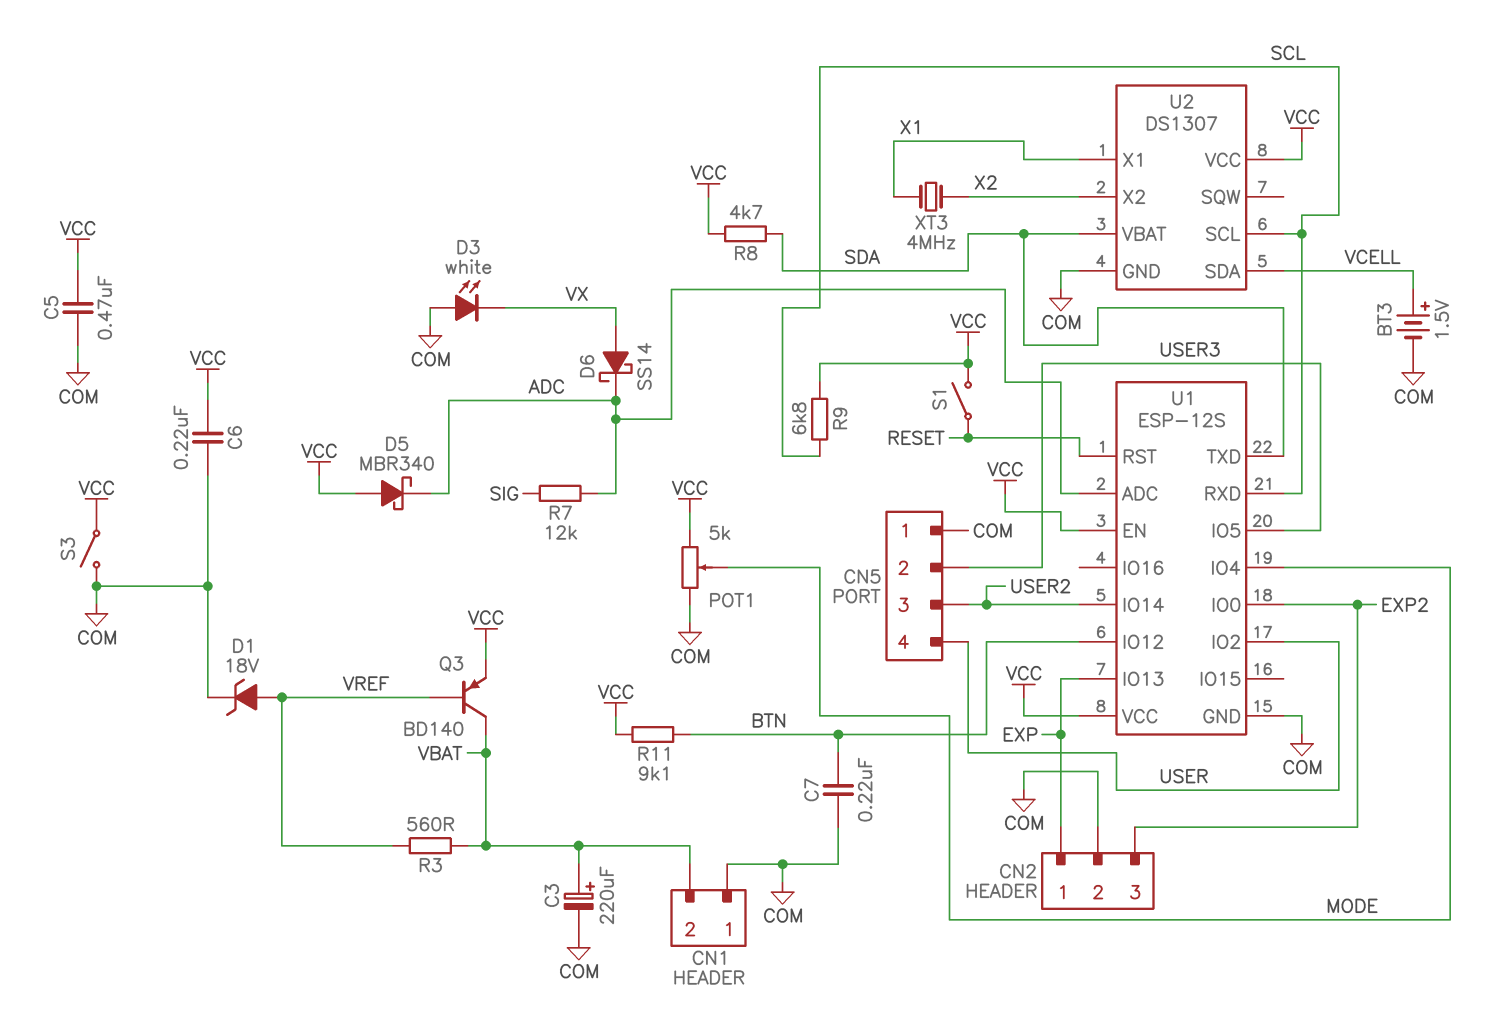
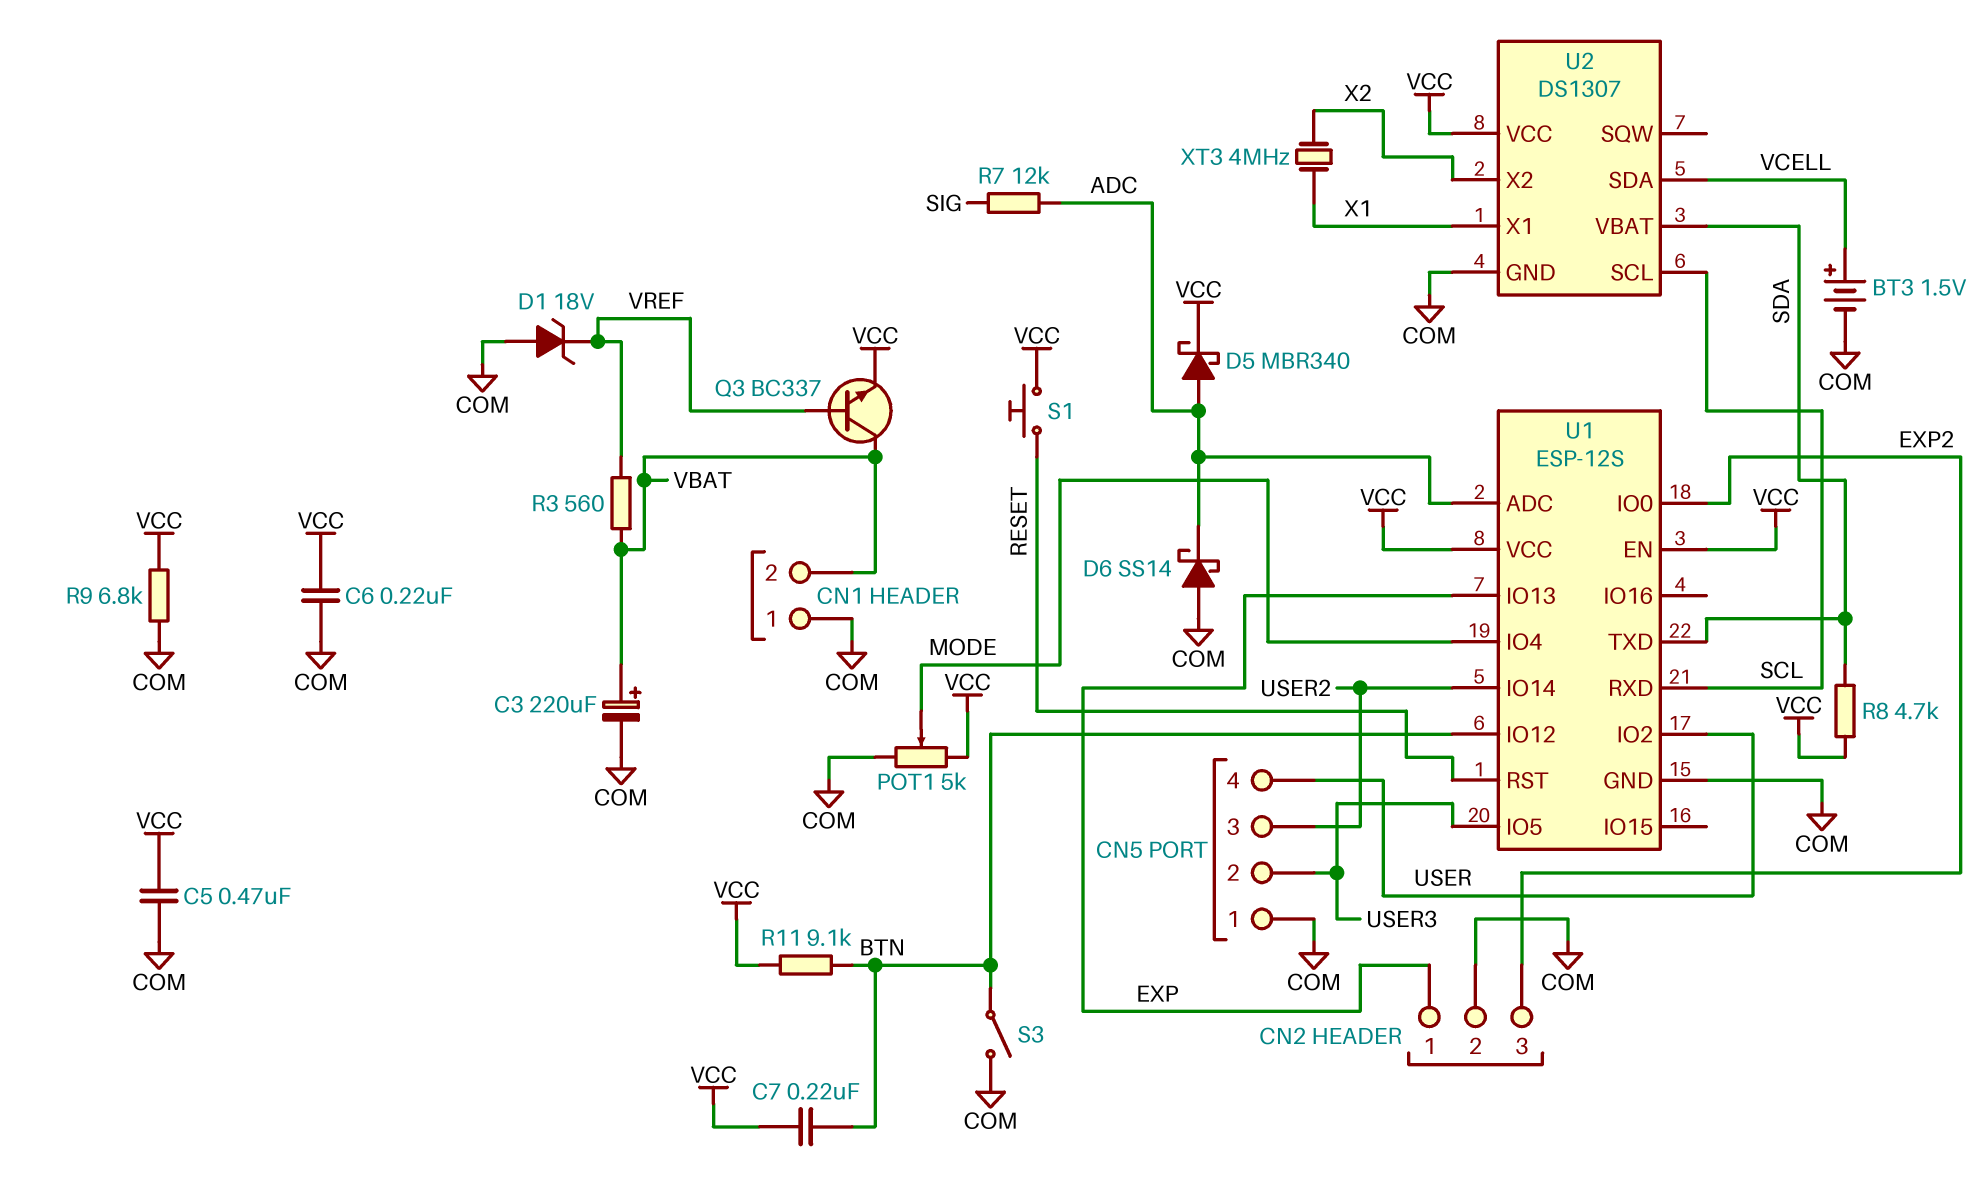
C7: 220nF (BTN, COM) -> 220nF (BTN, VCC)
D1: zener 18V (A VREF, K COM) -> zener 18V (A COM, K VREF)
D3: LED white (A COM, K VX) -> none
D5: schottky MBR340 (A VCC, K ADC) -> schottky MBR340 (A ADC, K VCC)
D6: schottky SS14 (A VX, K ADC) -> schottky SS14 (A COM, K ADC)
Q3: PNP BD140 (B VREF, C VBAT, E VCC) -> NPN BC337 (B VREF, C VBAT, E VCC)
R9: 6.8k (SCL, VCC) -> 6.8k (COM, VCC)
S1: switch (RESET, VCC) -> button (RESET, VCC)
S3: switch (COM, VCC) -> switch (BTN, COM)

